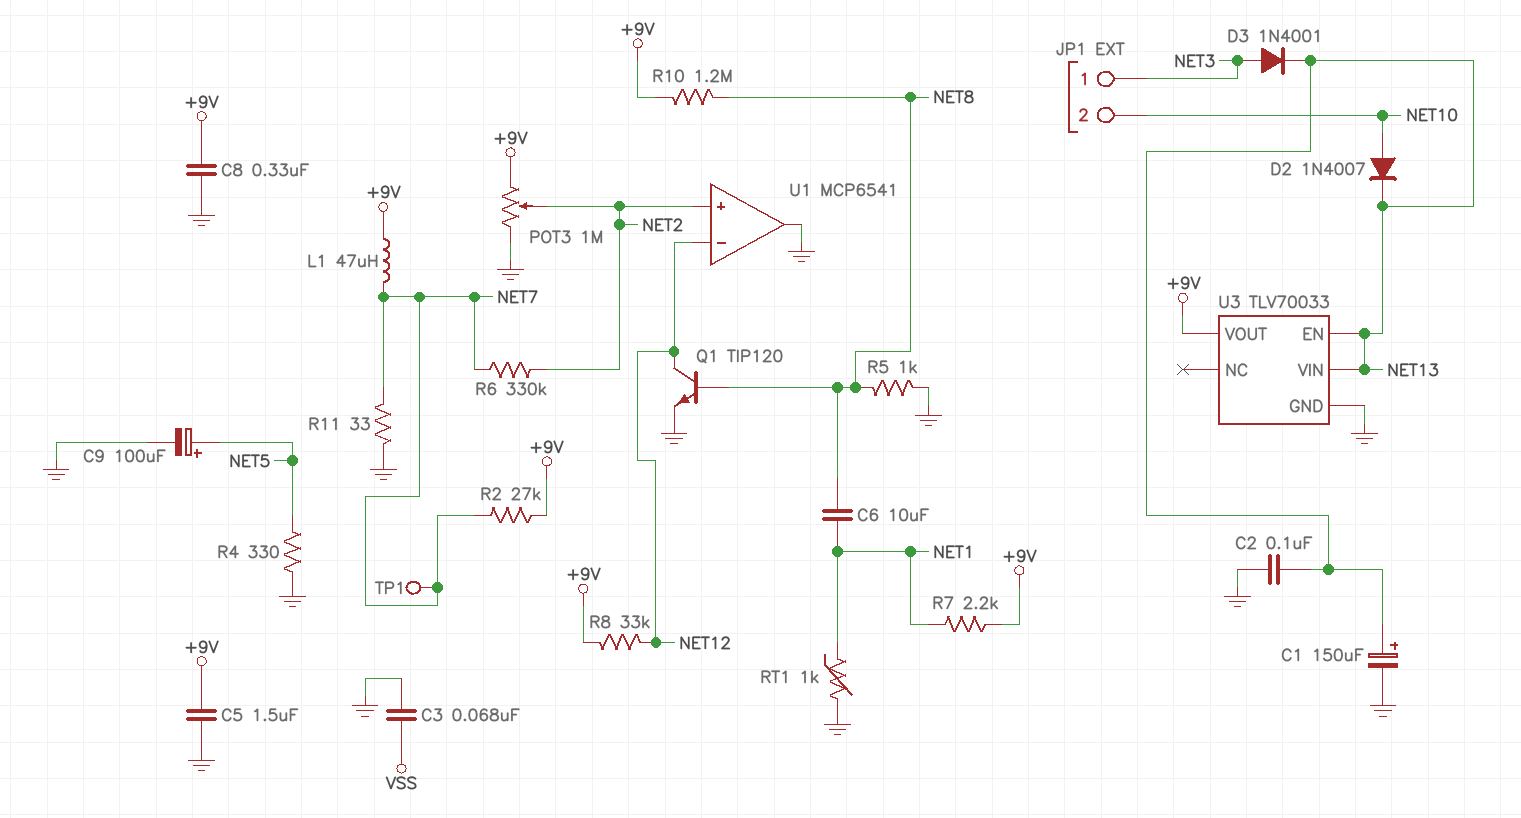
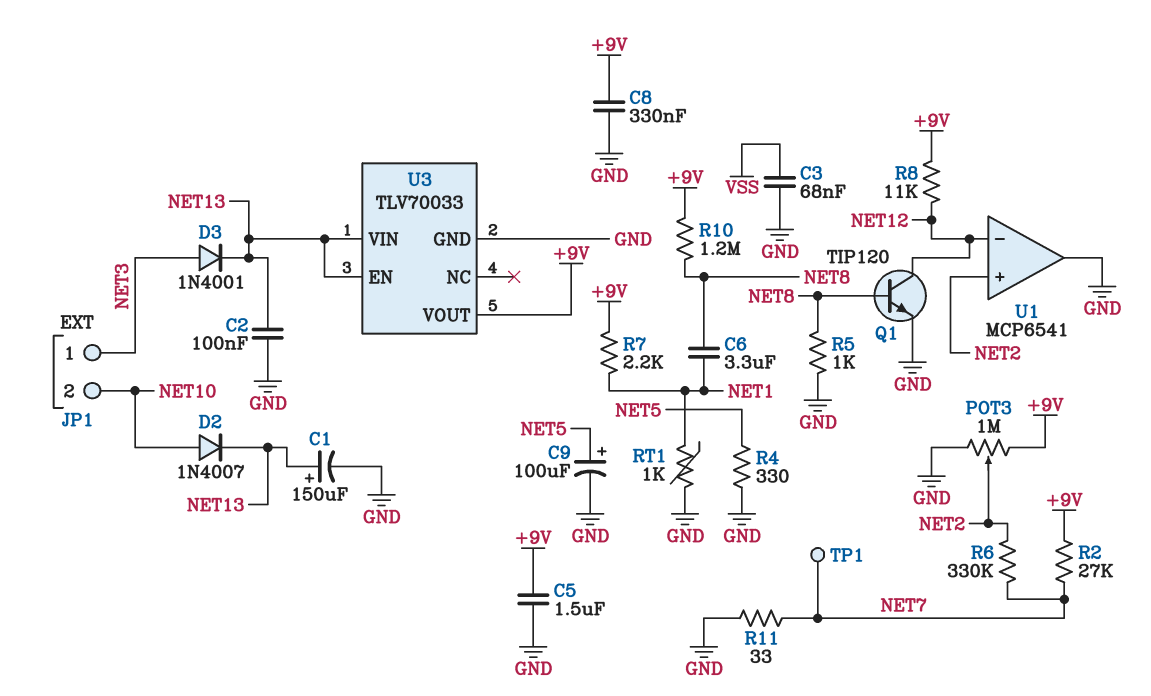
C6: 10uF (NET1, NET8) -> 3.3uF (NET1, NET8)
L1: 47uH (+9V, NET7) -> none
R8: 33k (+9V, NET12) -> 11k (+9V, NET12)

